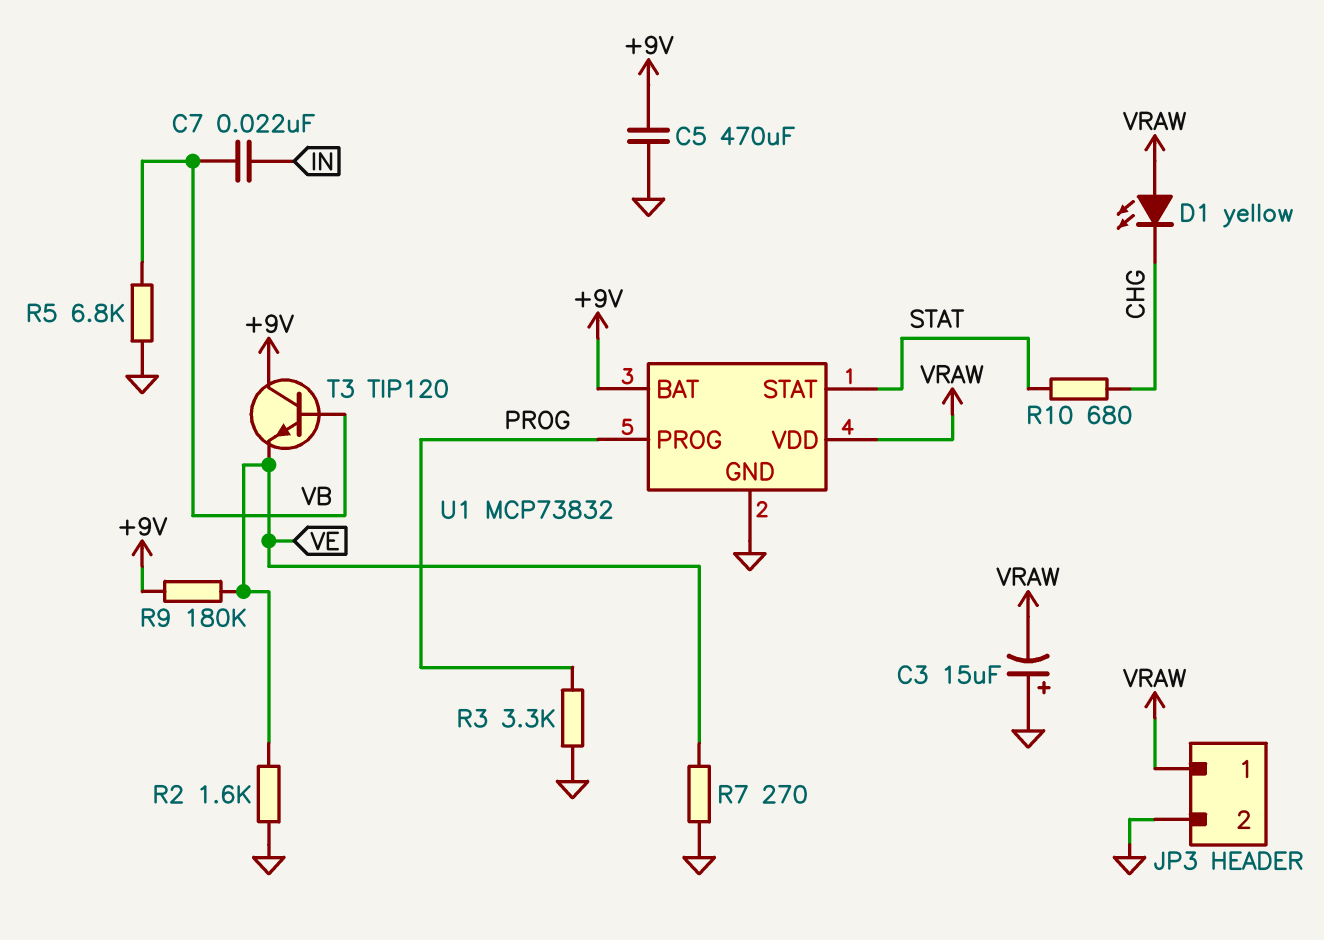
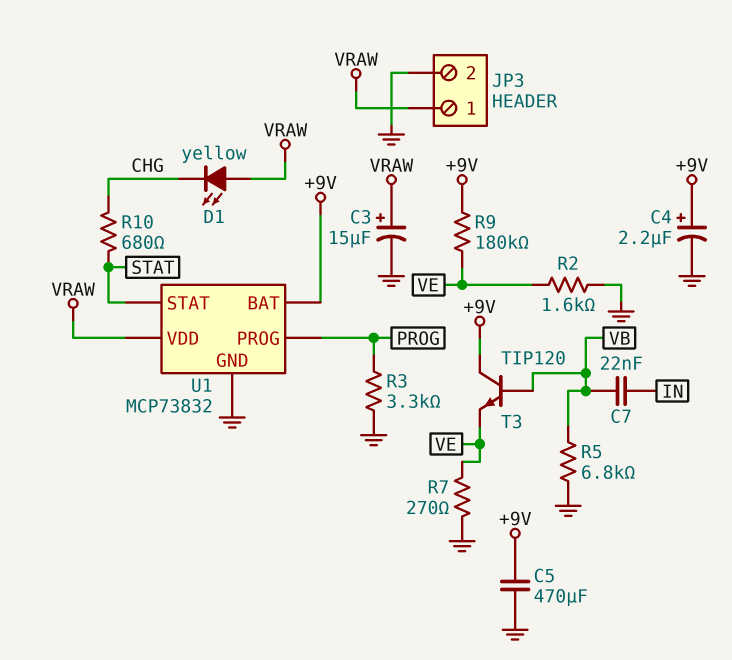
C3: 15uF (plus GND, minus VRAW) -> 15uF (plus VRAW, minus GND)
C4: none -> 2.2uF (plus +9V, minus GND)

